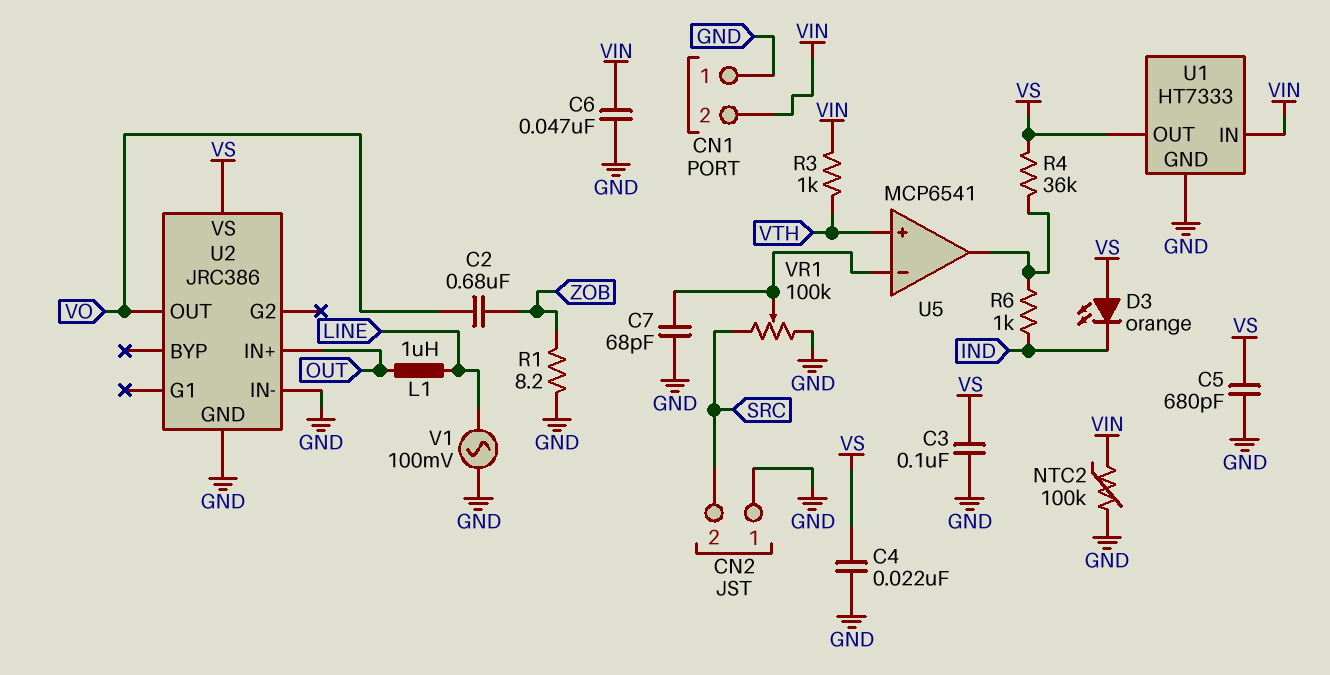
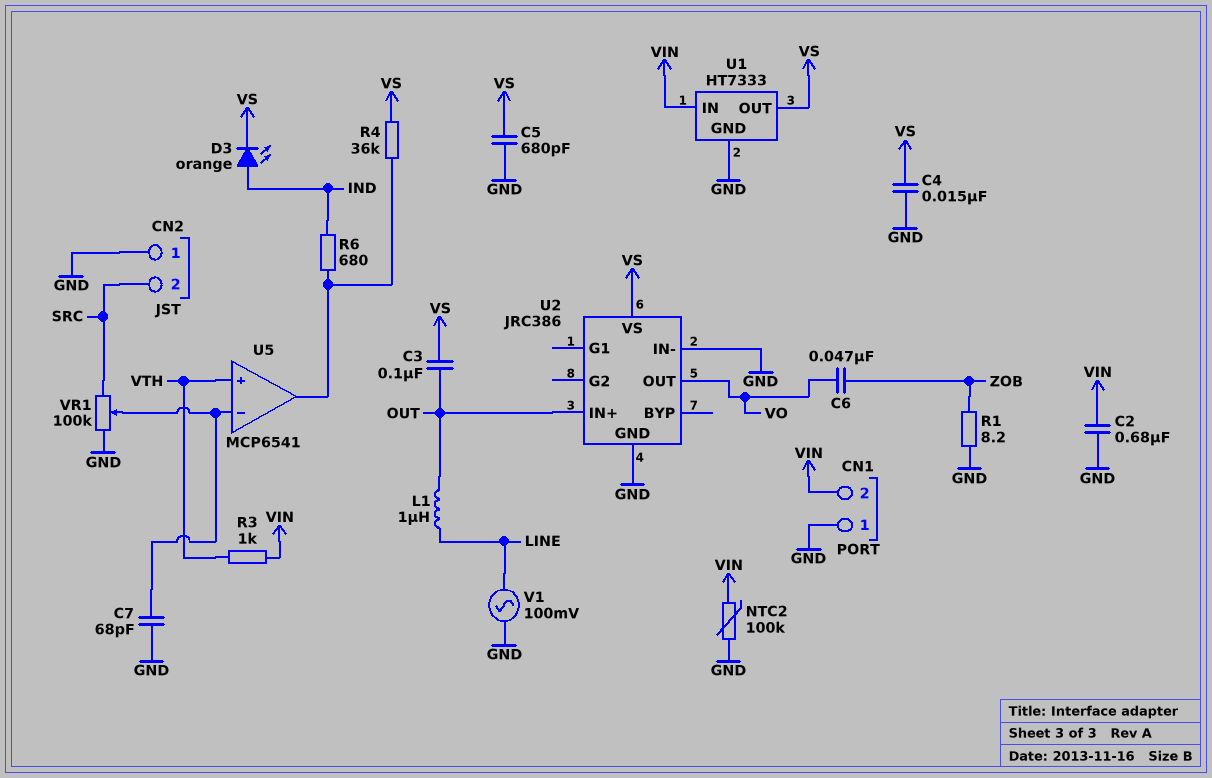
C2: 680nF (VO, ZOB) -> 680nF (GND, VIN)
C3: 100nF (GND, VS) -> 100nF (OUT, VS)
C4: 22nF (GND, VS) -> 15nF (GND, VS)
C6: 47nF (GND, VIN) -> 47nF (VO, ZOB)
D3: LED orange (A VS, K IND) -> LED orange (A IND, K VS)
R6: 1k (IND, U5/out) -> 680 (IND, U5/out)

